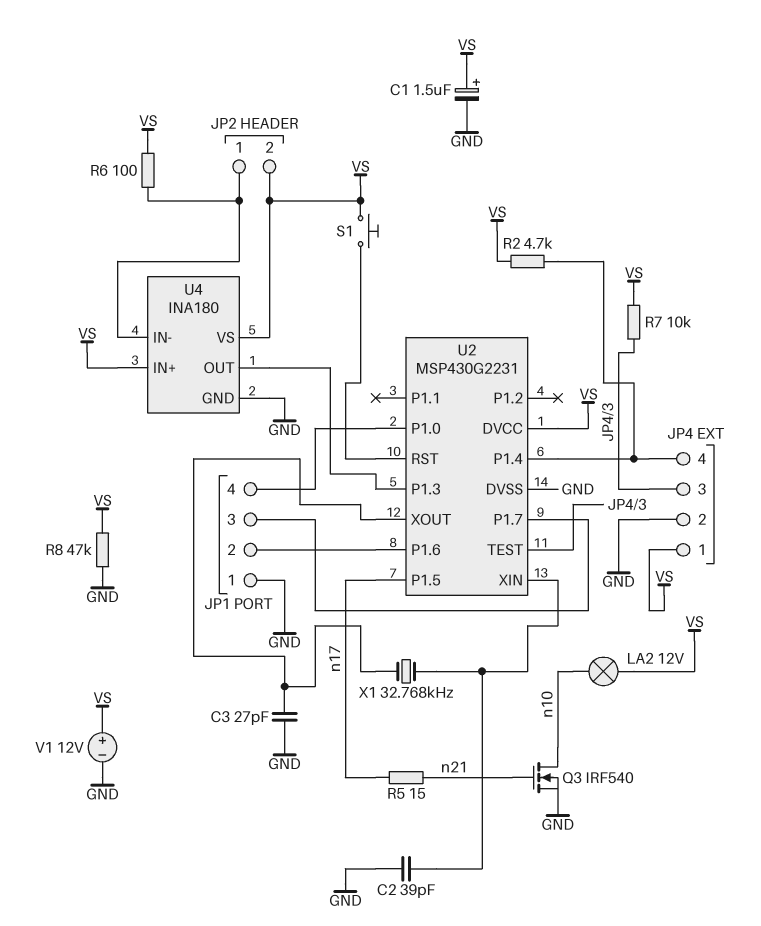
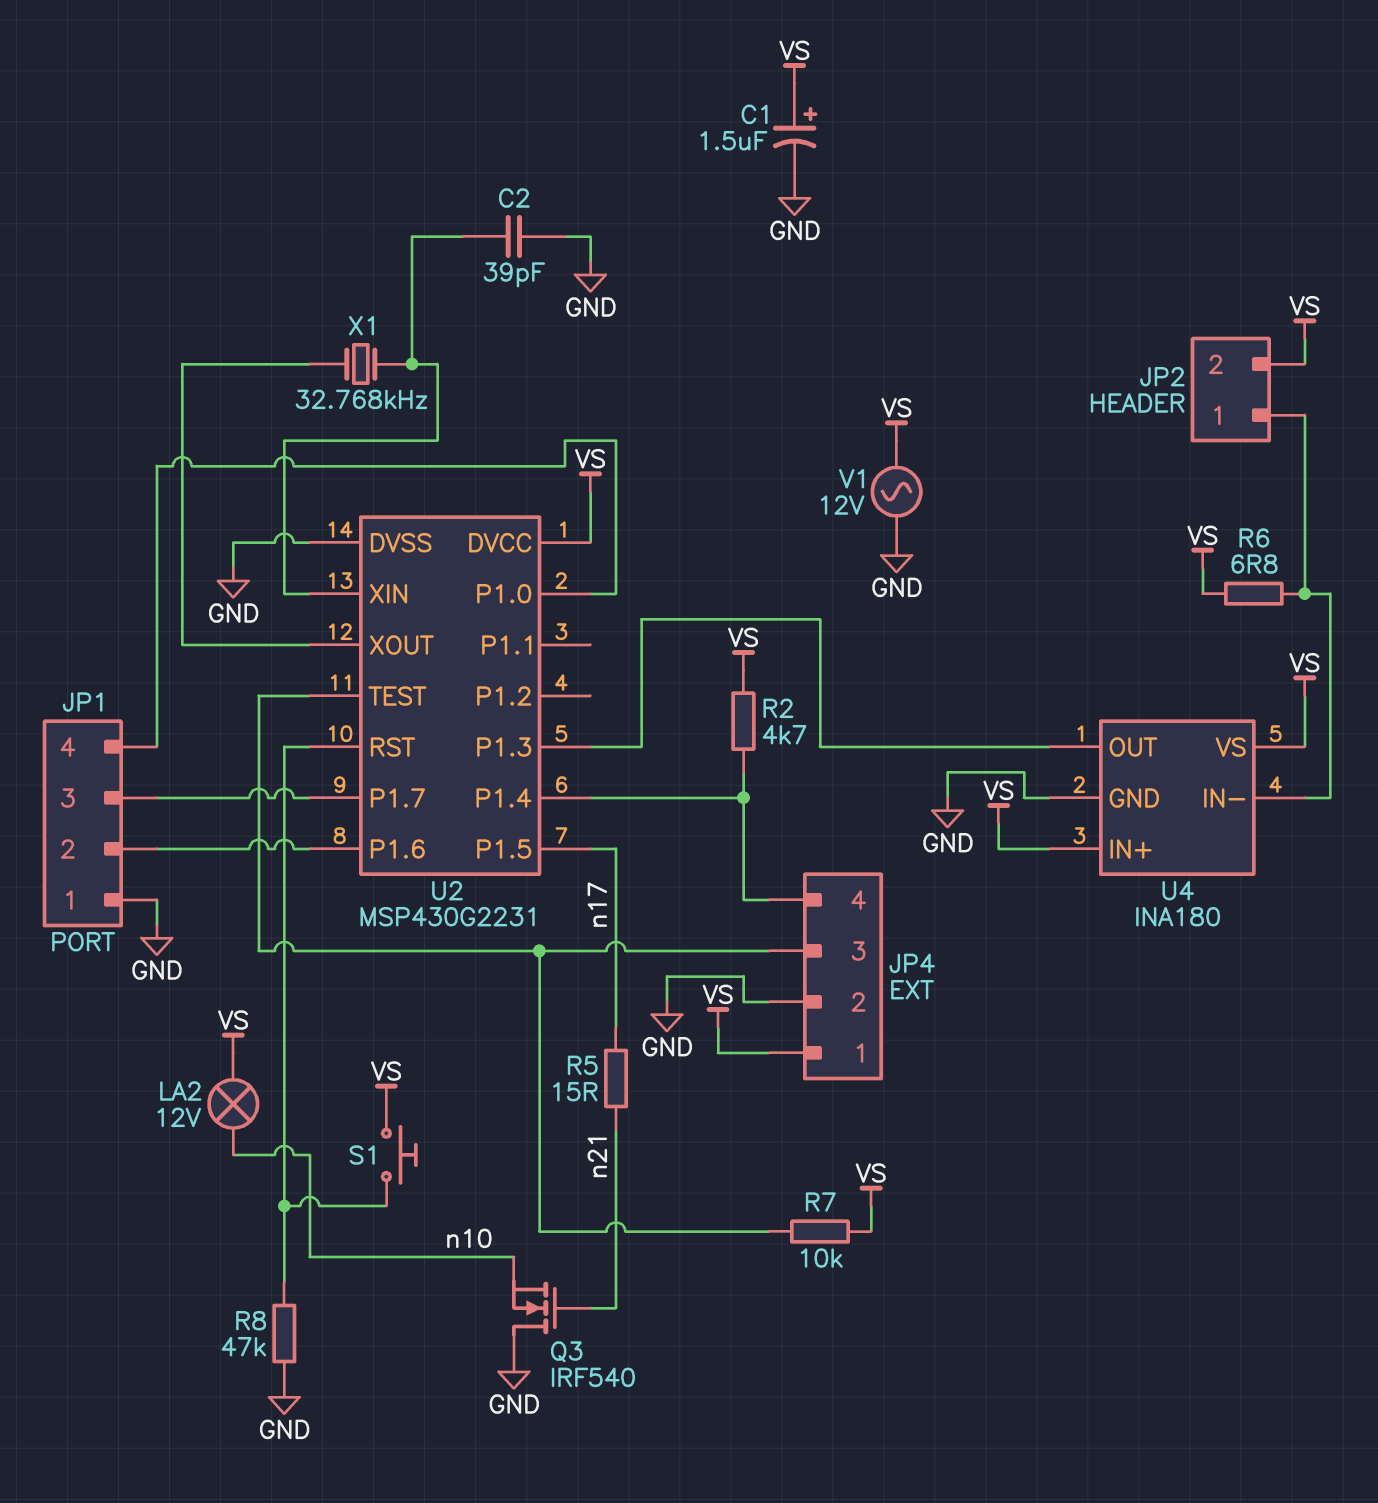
C3: 27pF (GND, U2/XOUT) -> none
Q3: NMOS IRF540 (G n21, D n10, S GND) -> NMOS IRF540 (G n21, D GND, S n10)
R6: 100 (JP2/1, VS) -> 6.8 (JP2/1, VS)
R8: 47k (GND, VS) -> 47k (GND, U2/RST)
V1: 12V (plus VS, minus GND) -> AC 12V (GND, VS)

